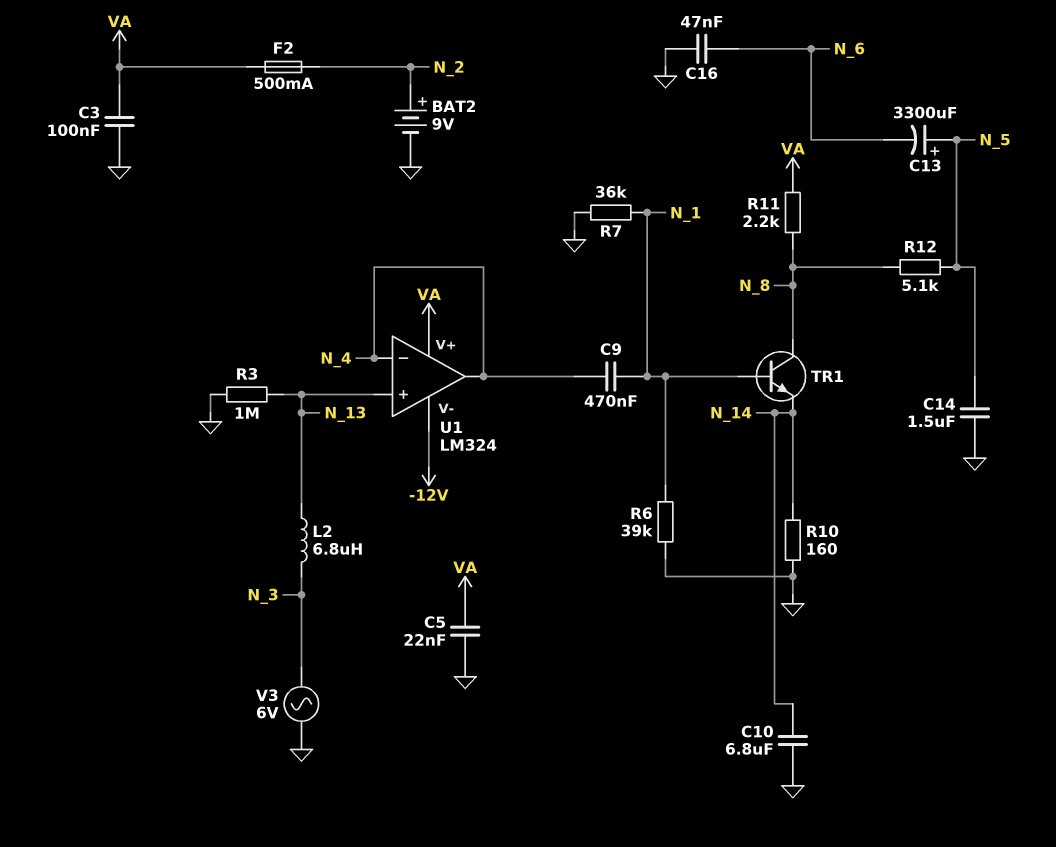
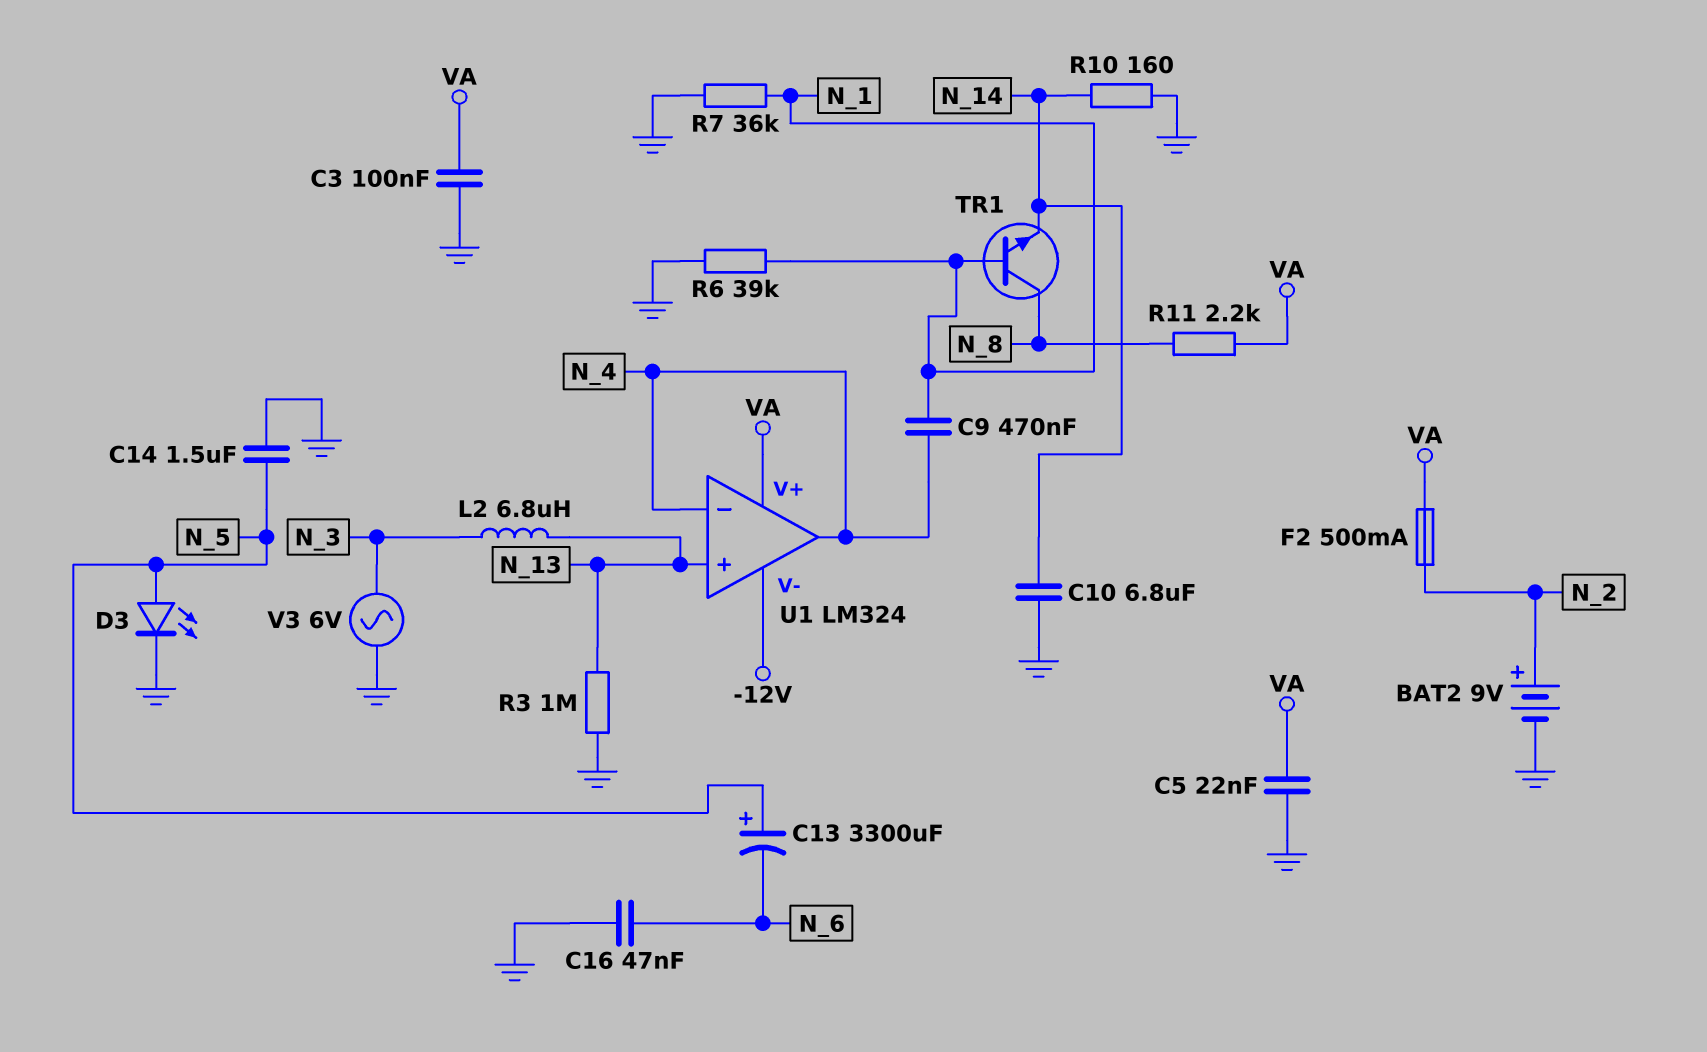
D3: none -> LED (A N_5, K GND)
R12: 5.1k (N_5, N_8) -> none

